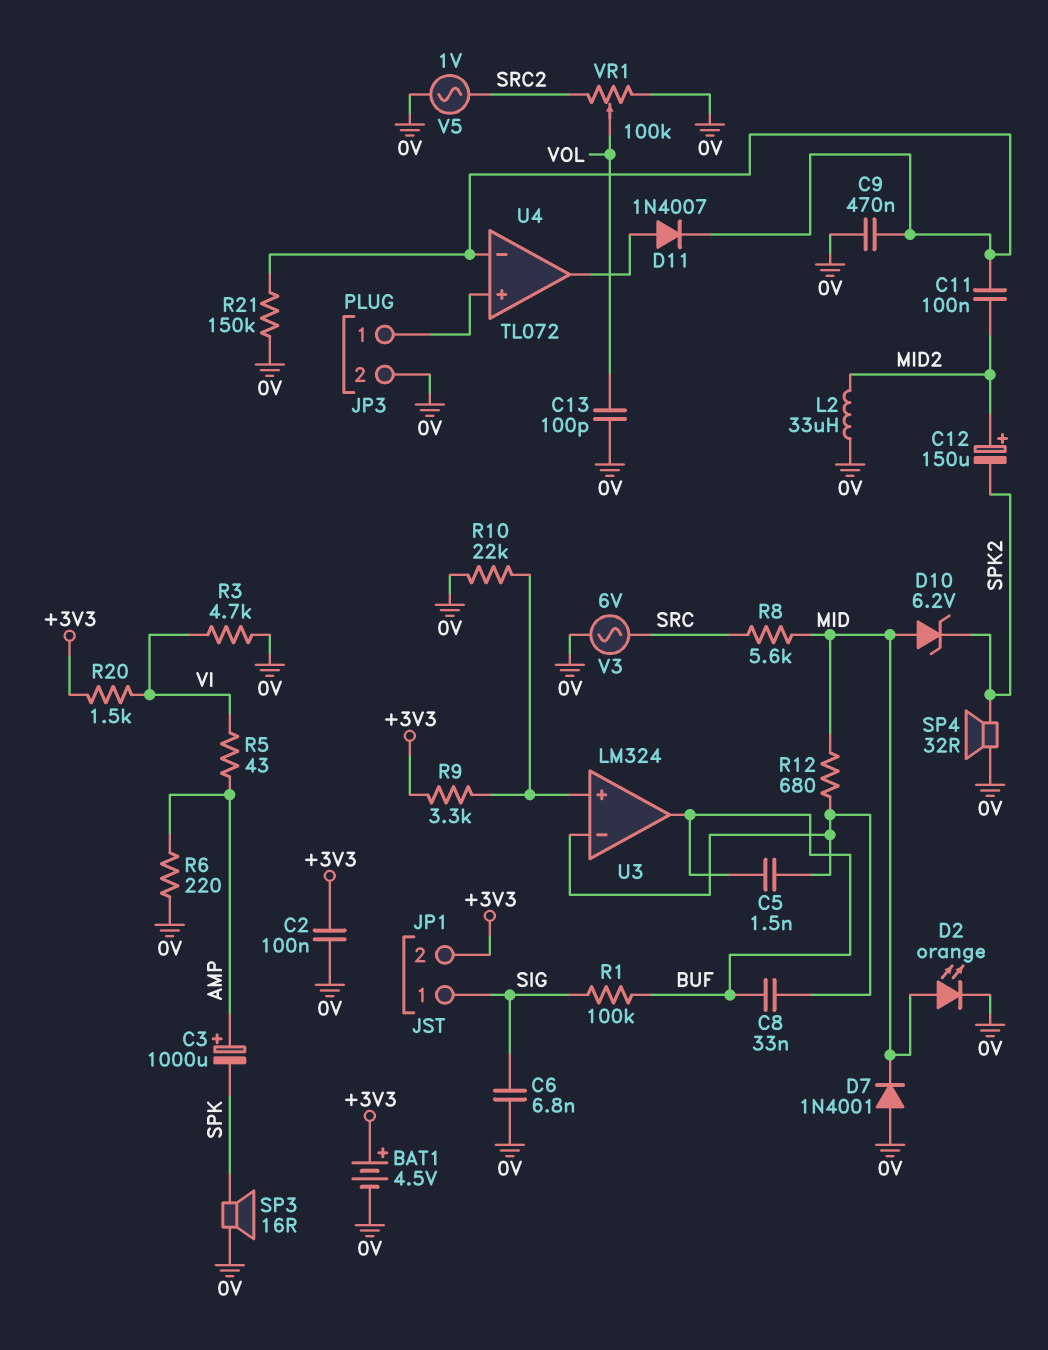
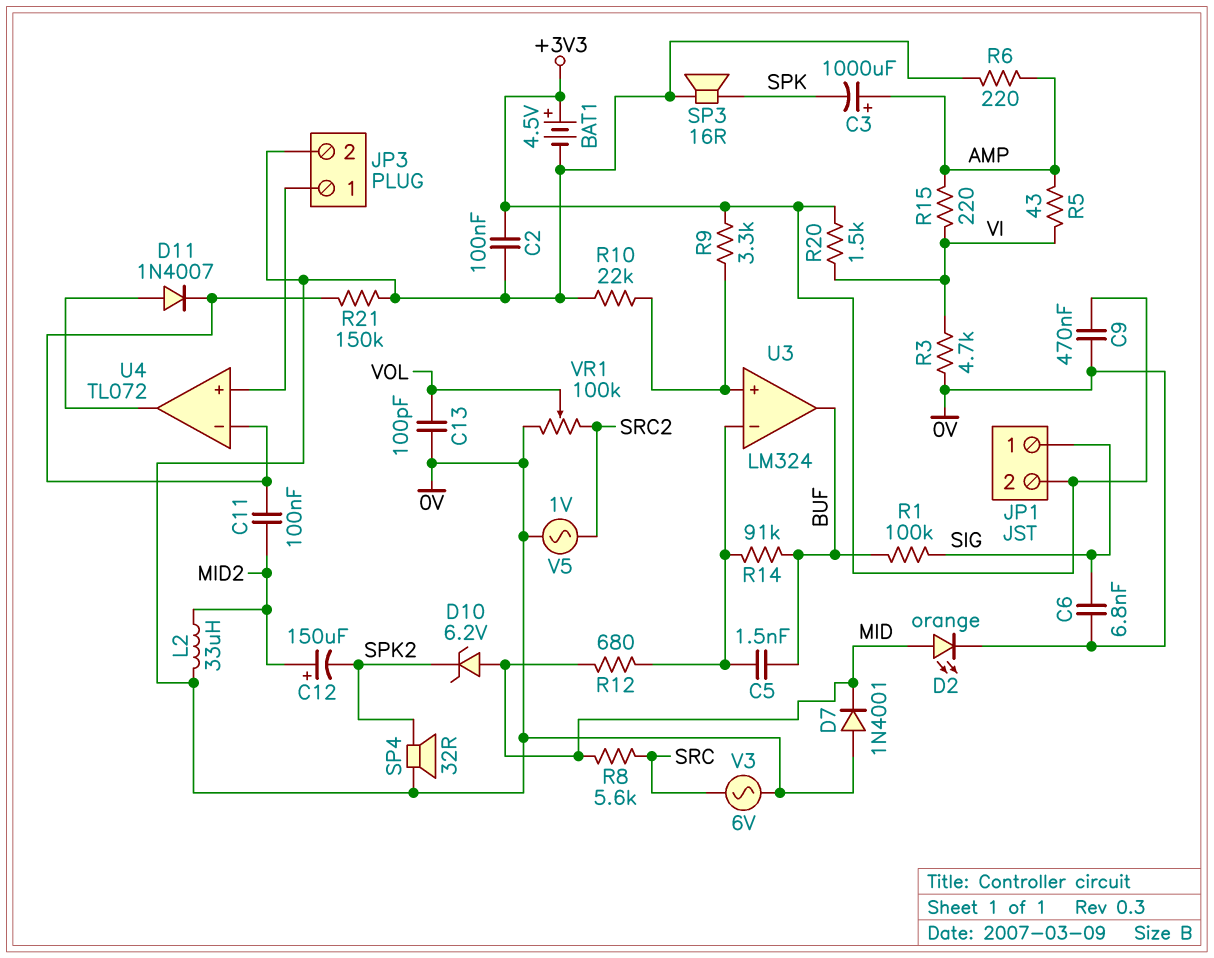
C8: 33nF (BUF, U3/in-) -> none
C9: 470nF (0V, U4/in-) -> 470nF (+3V3, 0V)
R14: none -> 91k (BUF, U3/in-)
R15: none -> 220 (AMP, VI)

